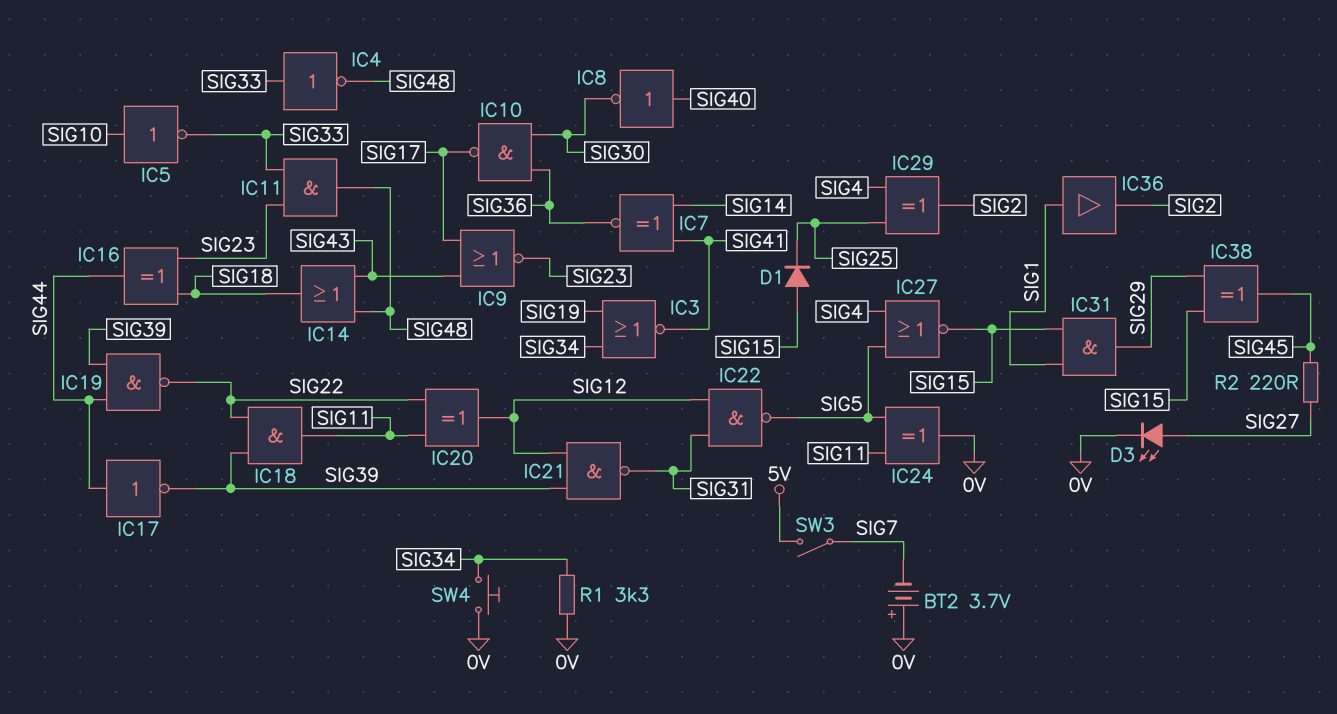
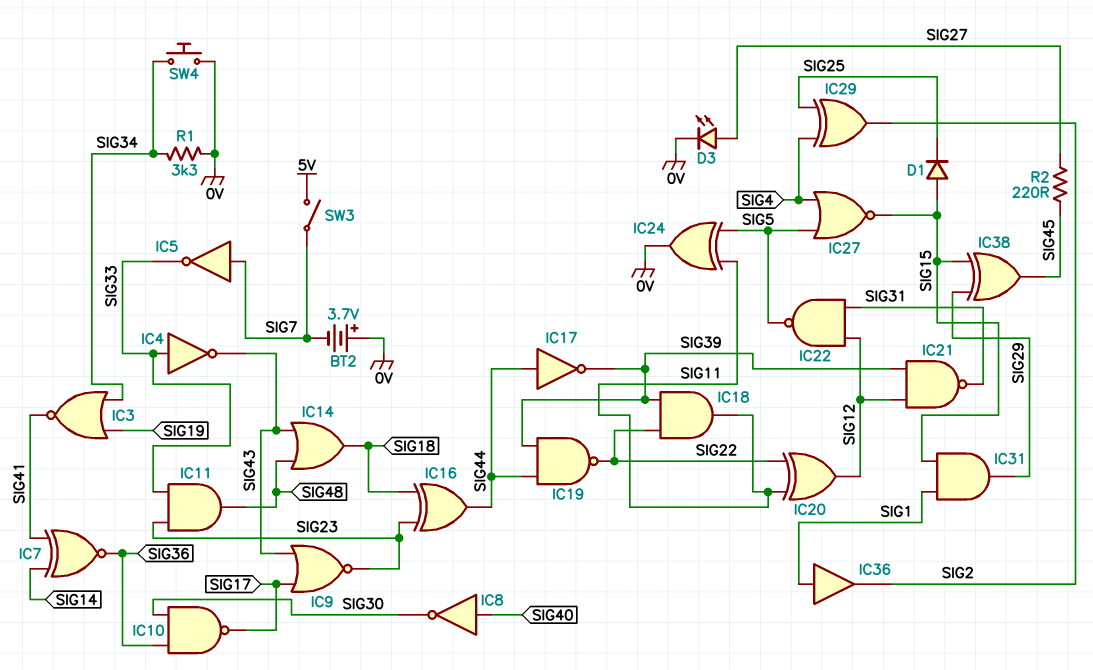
IC4: NOT (in SIG33, out SIG48) -> NOT (in SIG33, out SIG43)
IC5: NOT (in SIG10, out SIG33) -> NOT (in SIG7, out SIG33)

